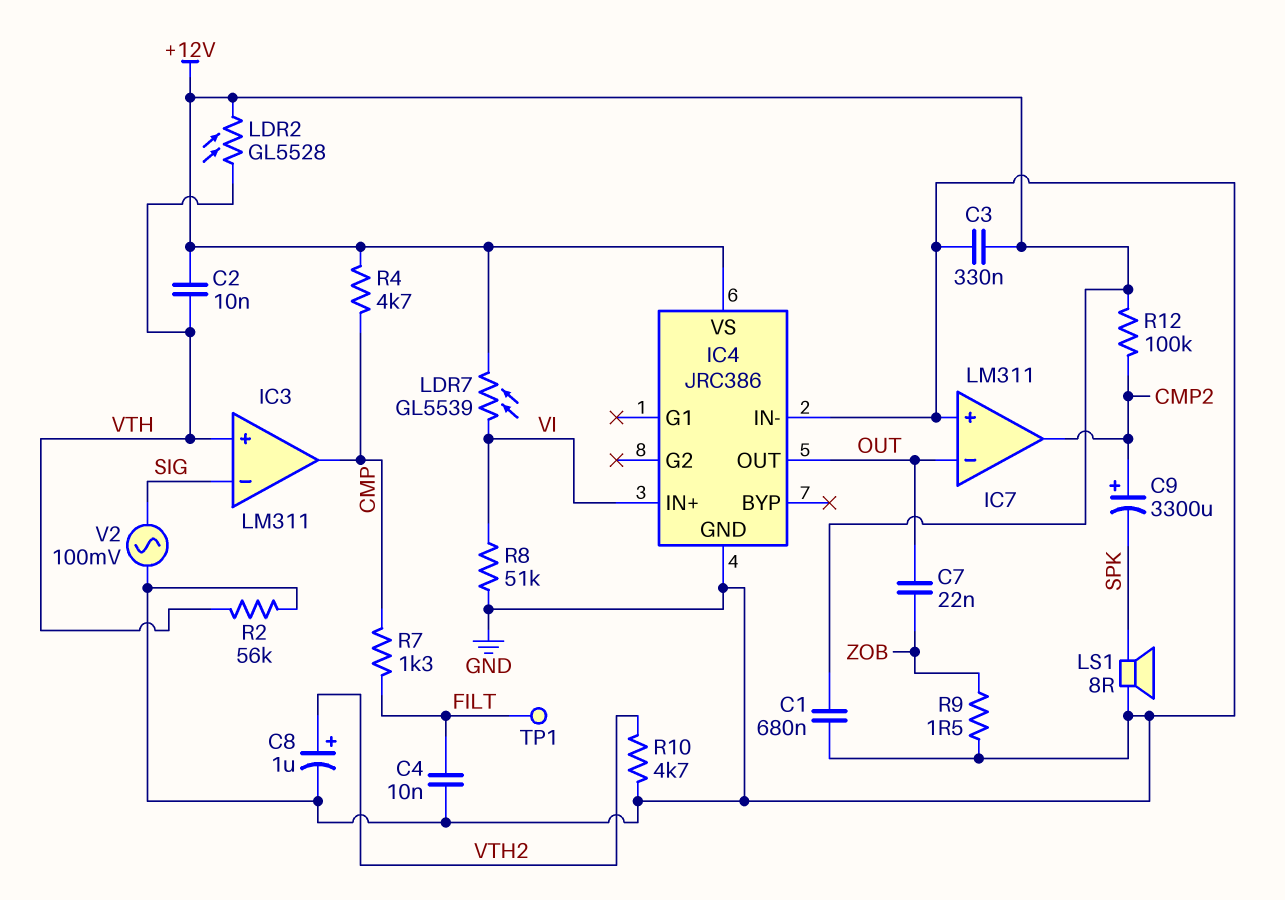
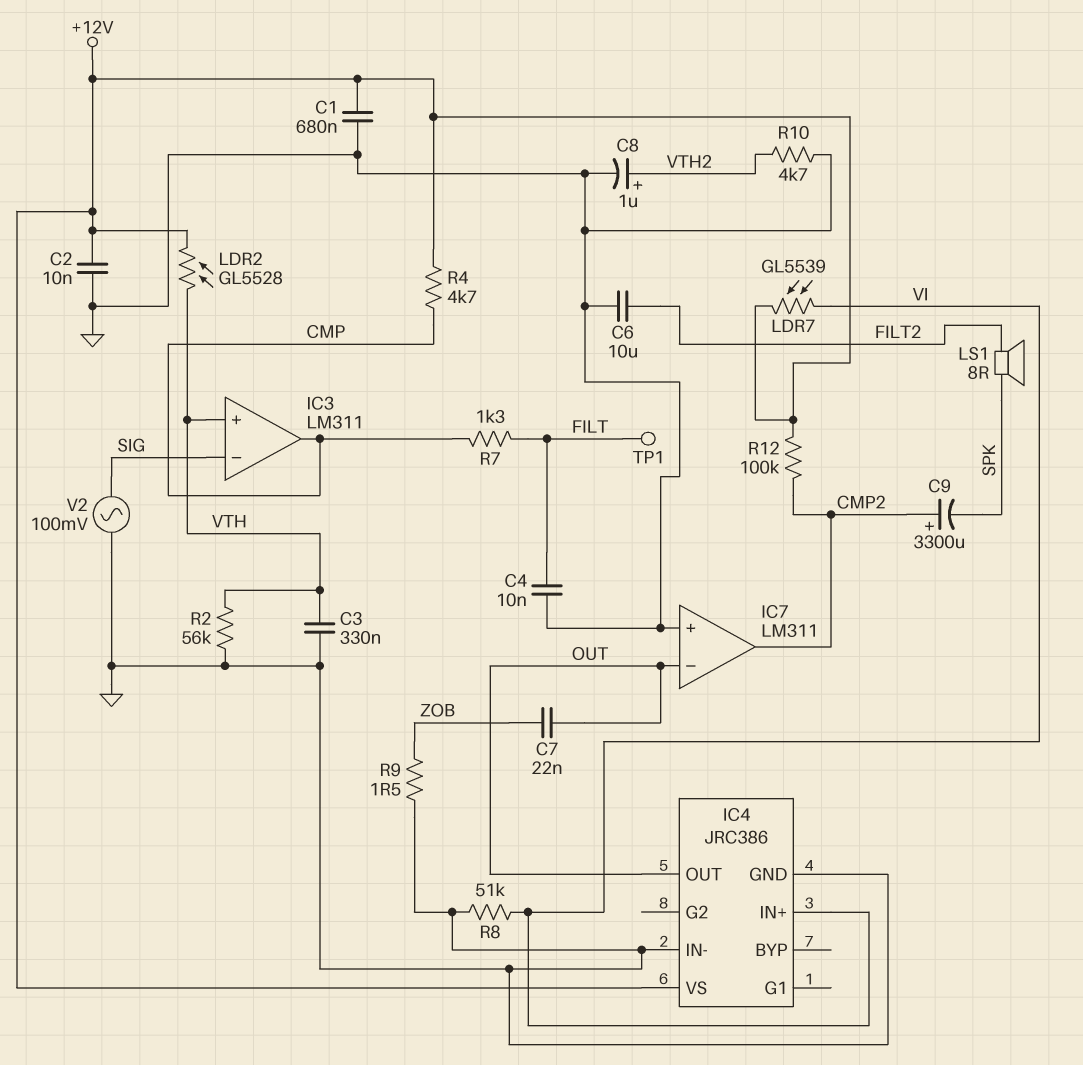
C2: 10nF (+12V, VTH) -> 10nF (+12V, GND)
C3: 330nF (+12V, GND) -> 330nF (GND, VTH)
C6: none -> 10uF (FILT2, GND)
LS1: speaker 8R (GND, SPK) -> speaker 8R (FILT2, SPK)

